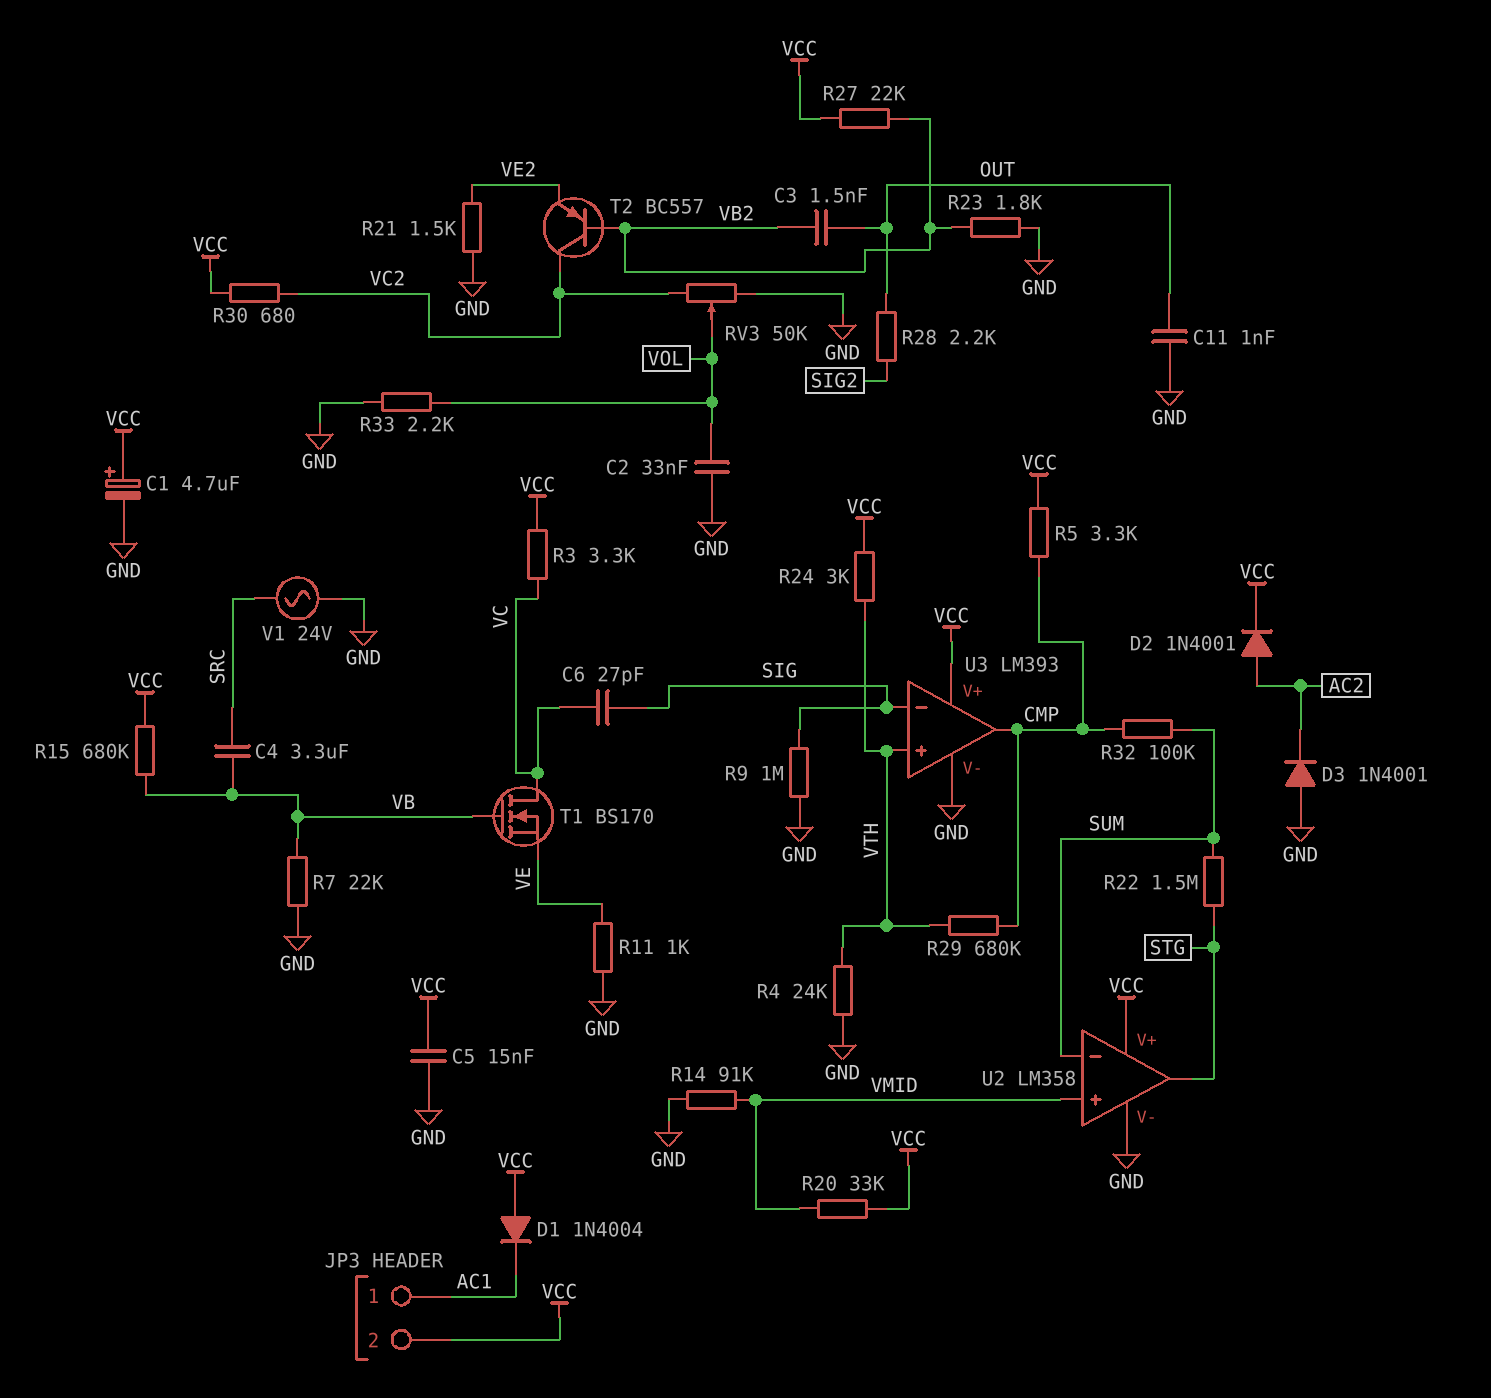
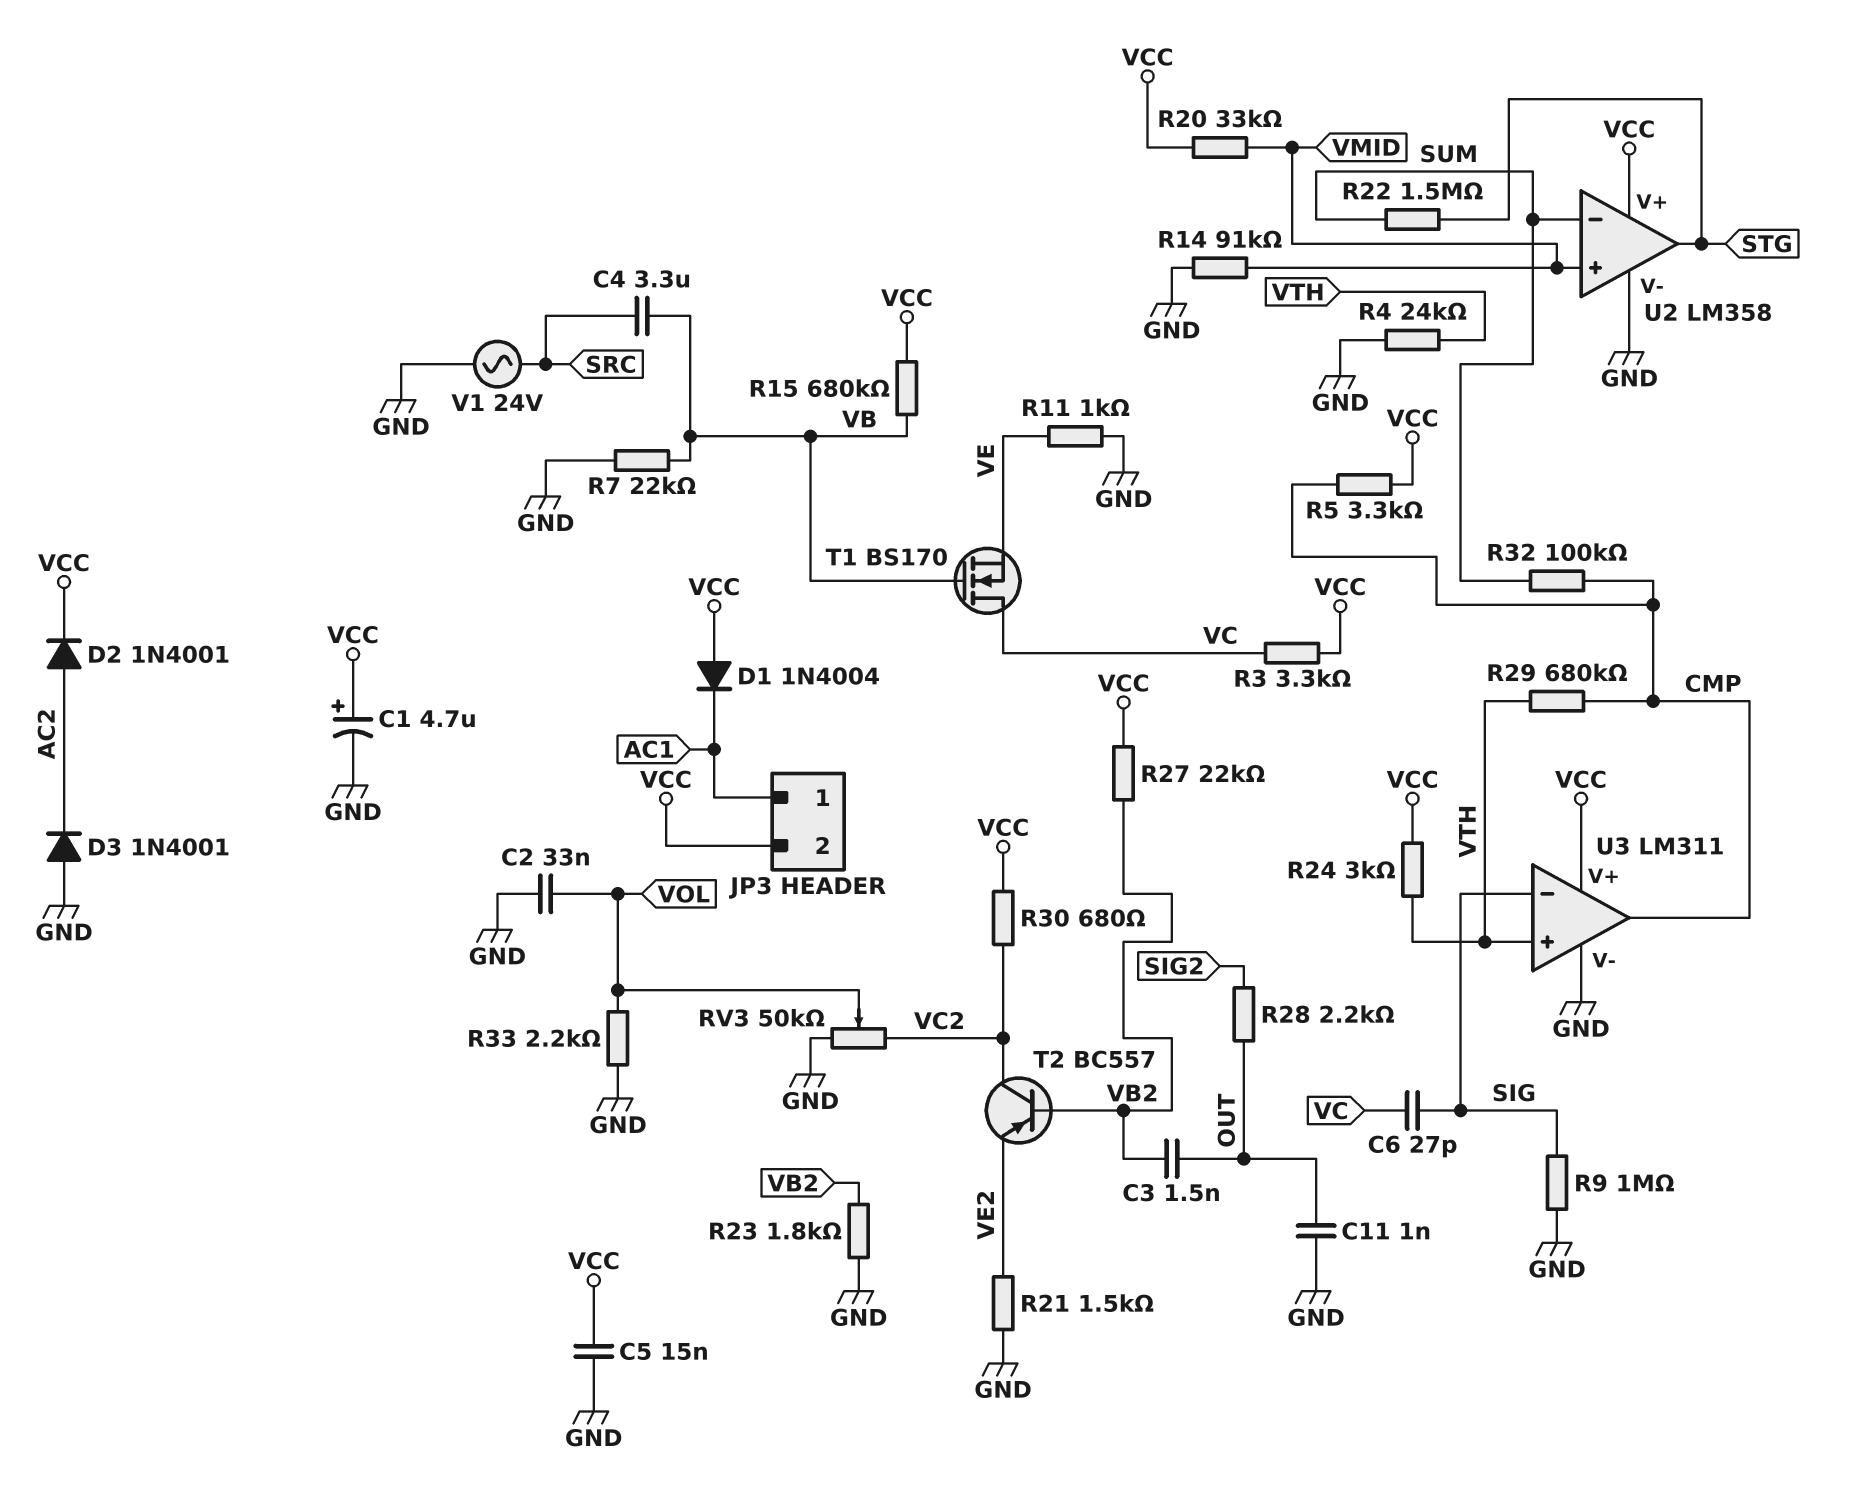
U3: LM393 -> LM311

